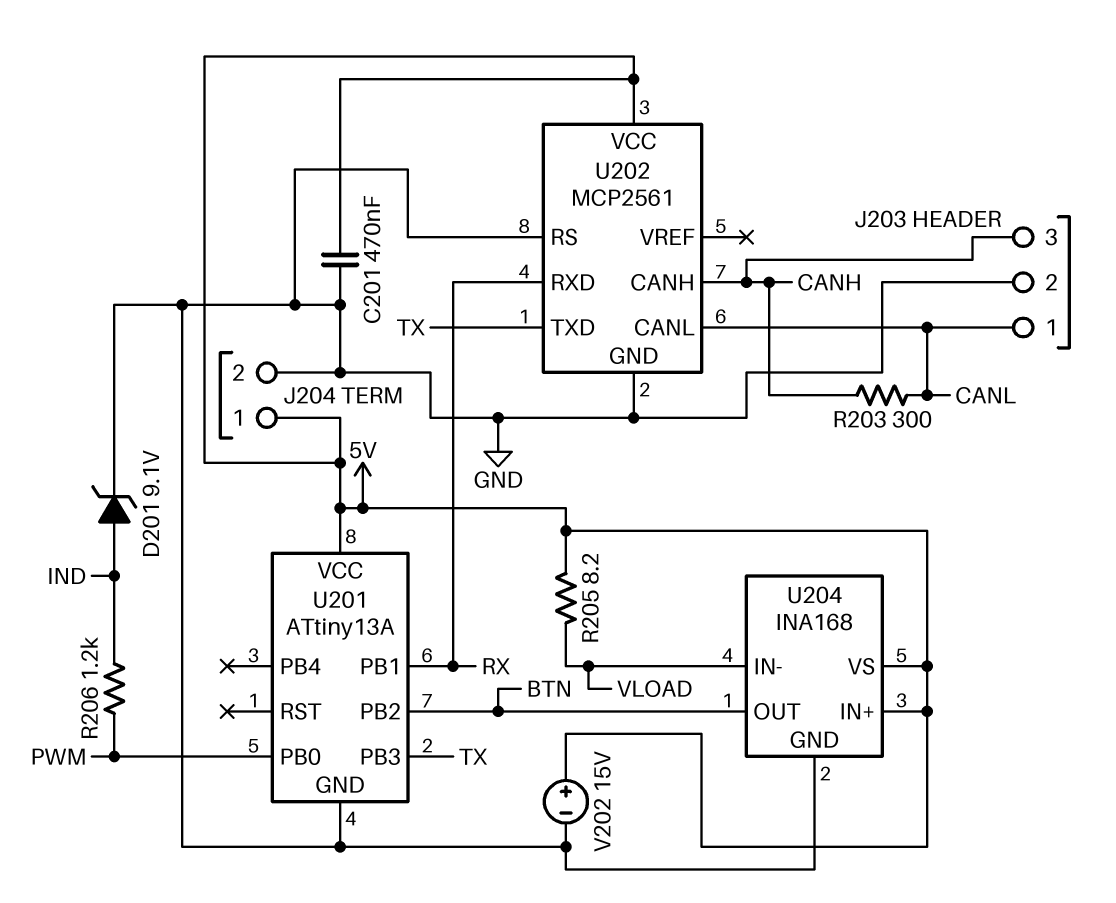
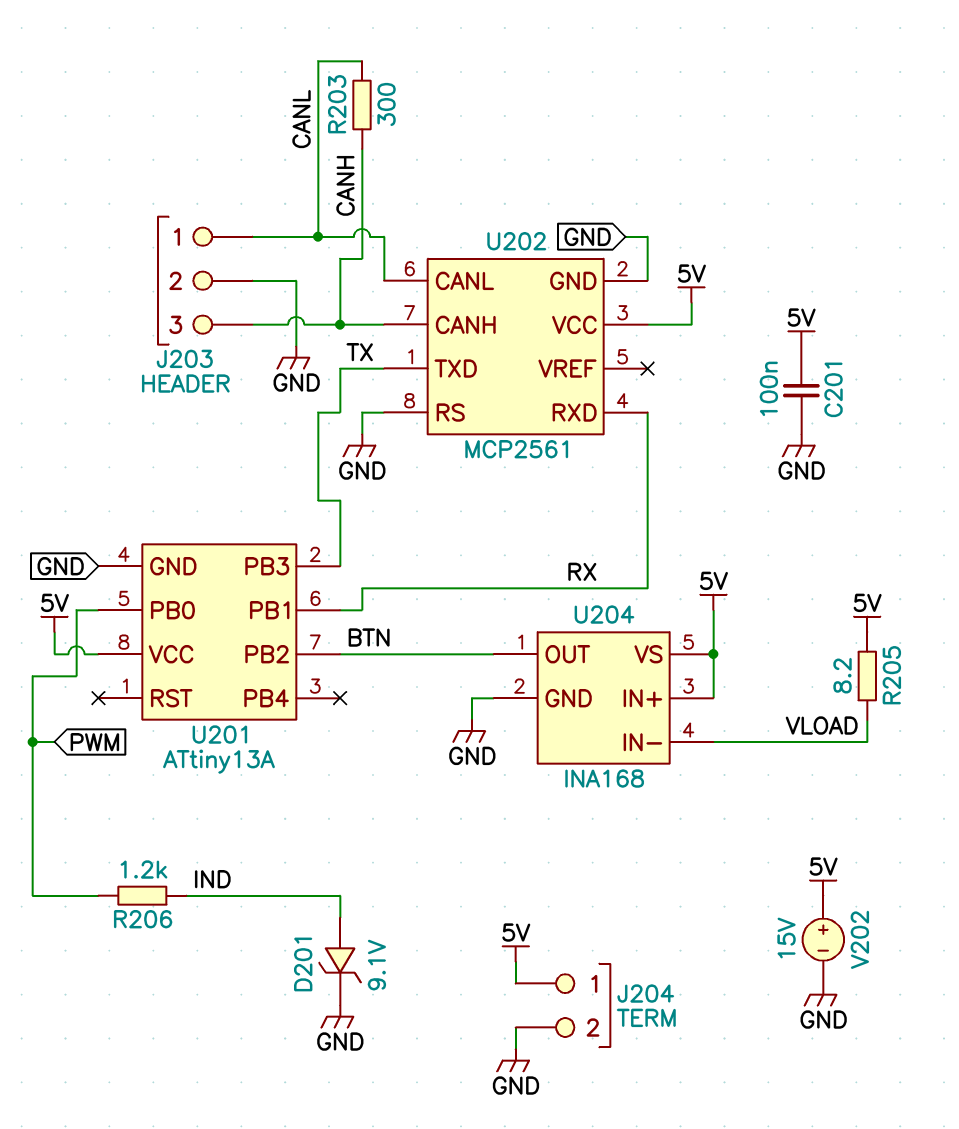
C201: 470nF (5V, GND) -> 100nF (5V, GND)

